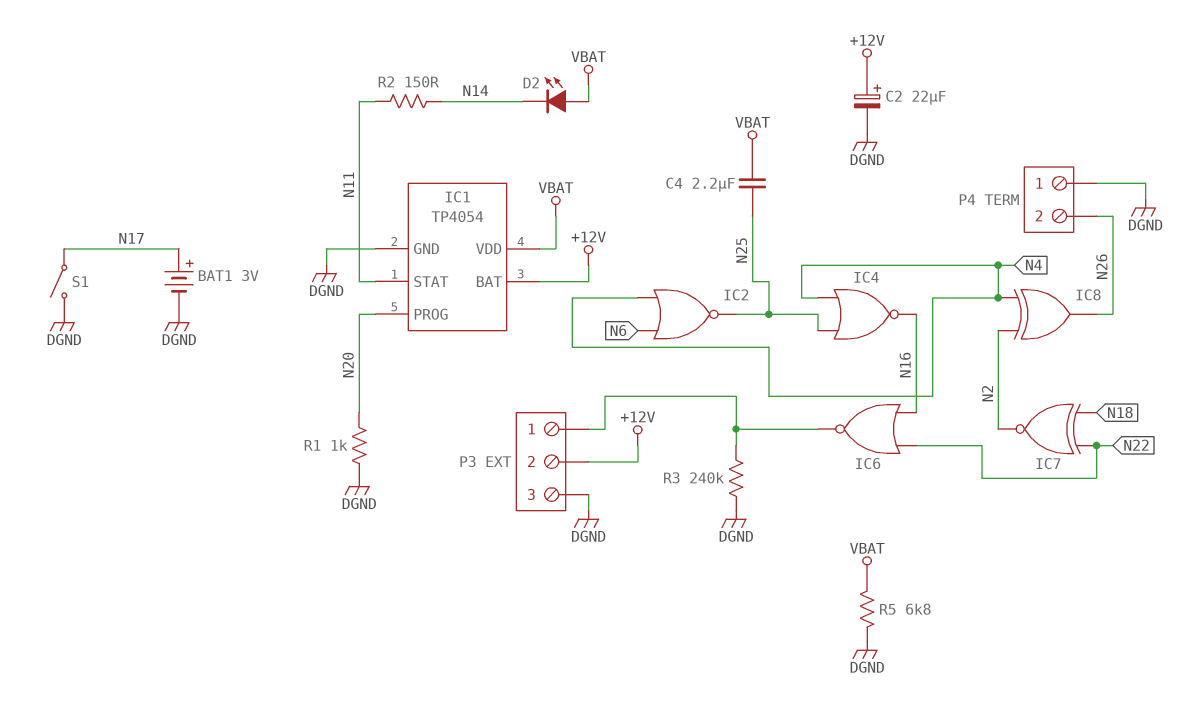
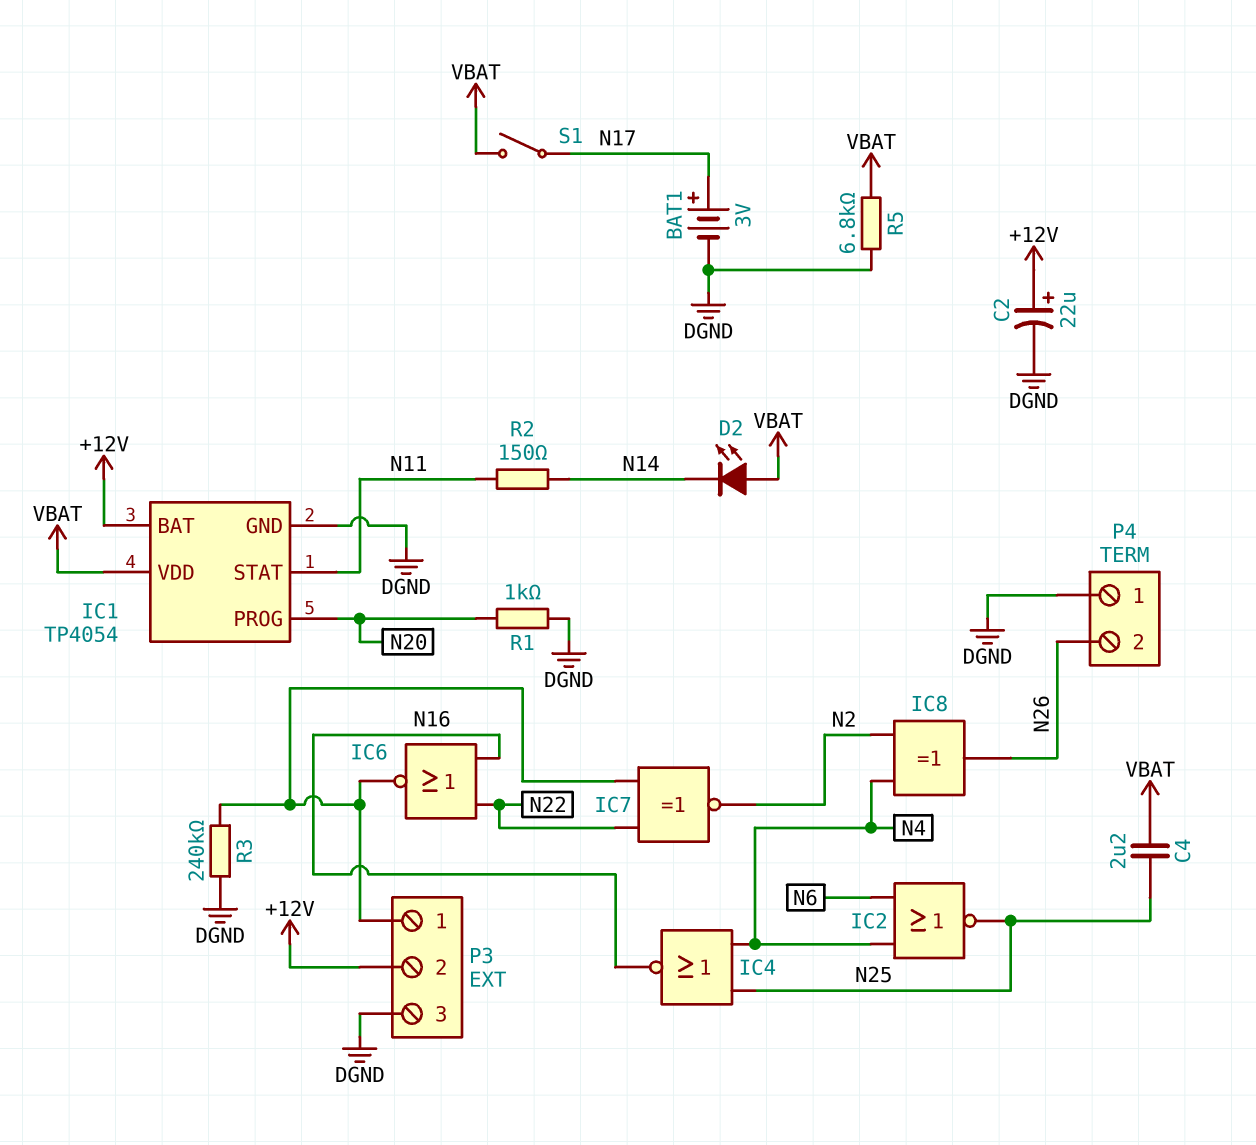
IC7: XNOR (in N18, in N22, out N2) -> XNOR (in N22, in P3/1, out N2)
S1: switch (DGND, N17) -> switch (N17, VBAT)

